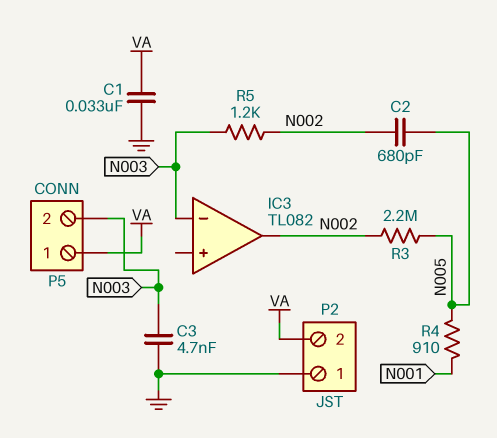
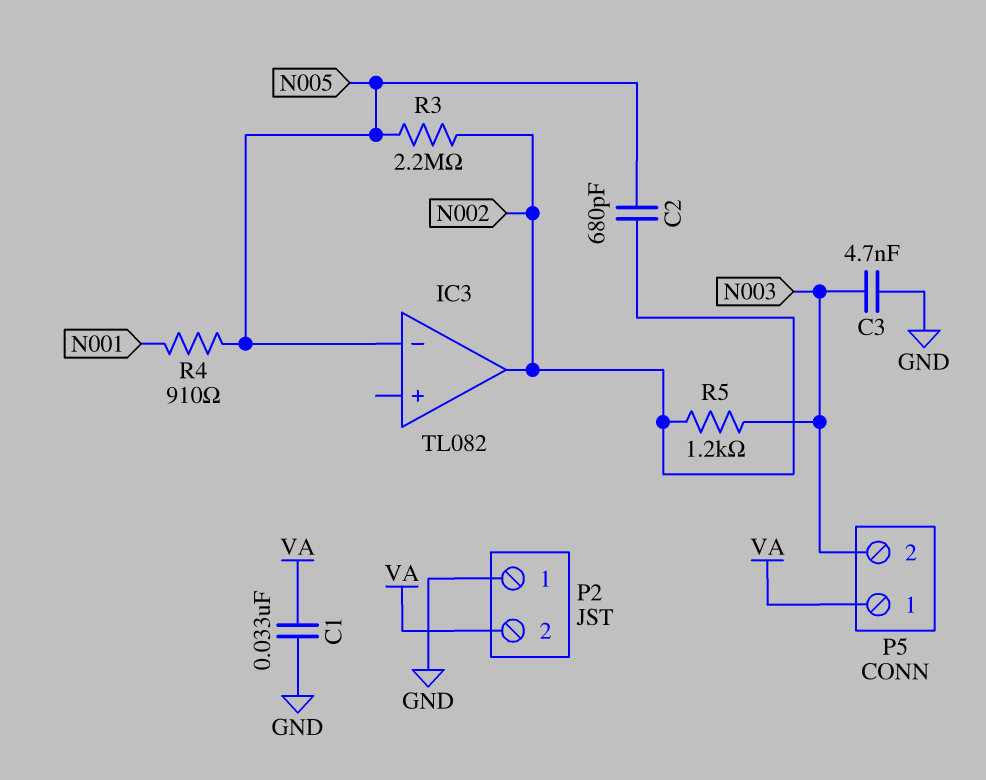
IC3 pin in-: N003 -> N005

